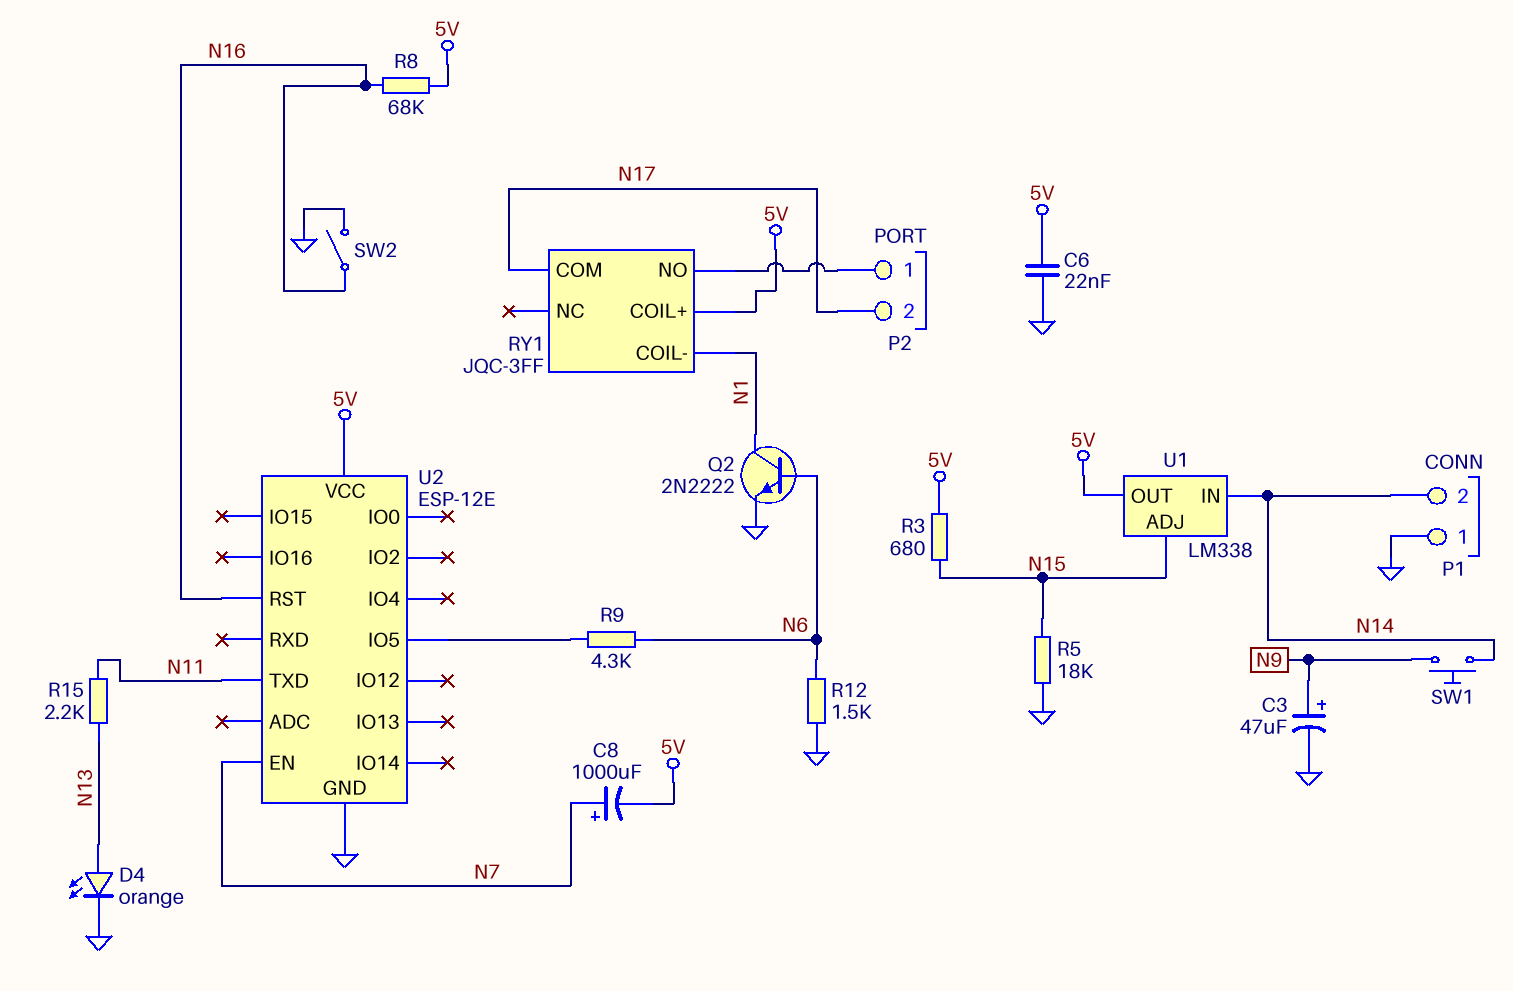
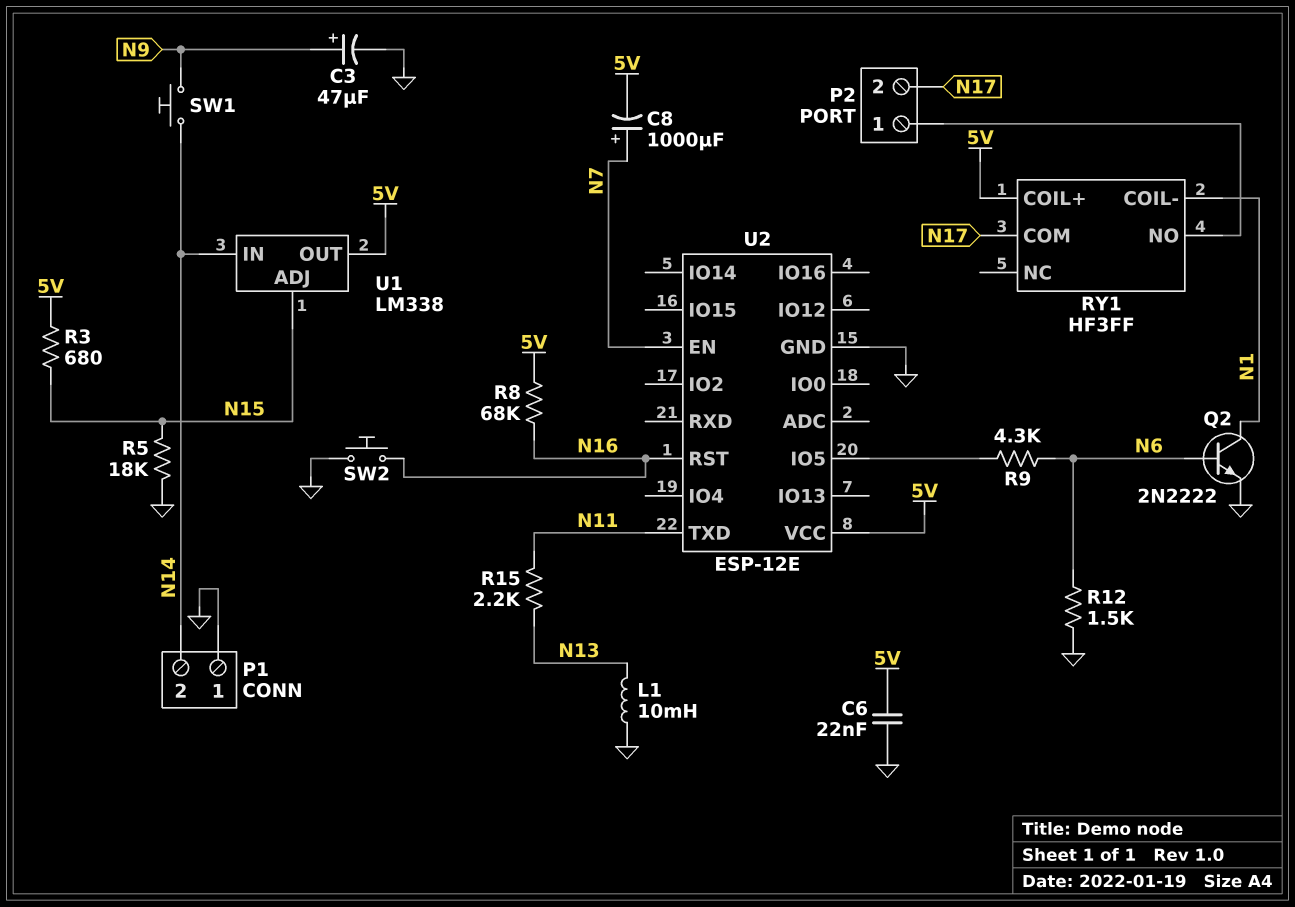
D4: LED orange (A N13, K GND) -> none
L1: none -> 10mH (GND, N13)
RY1: JQC-3FF -> HF3FF
SW2: switch (GND, N16) -> button (GND, N16)

